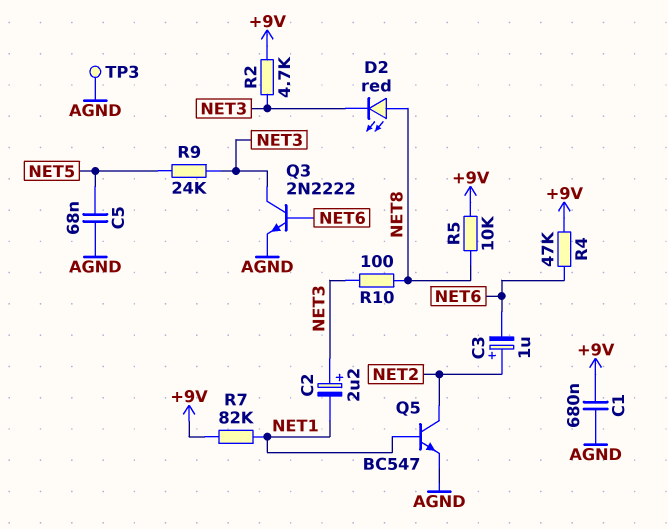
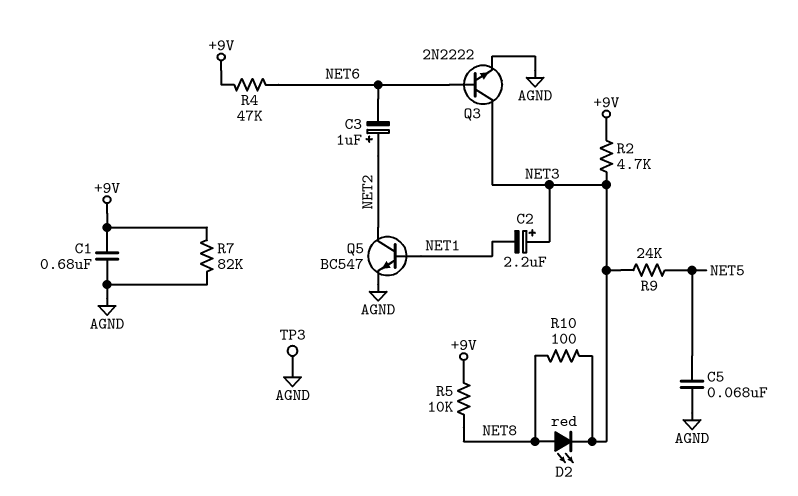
R7: 82k (+9V, NET1) -> 82k (+9V, AGND)

